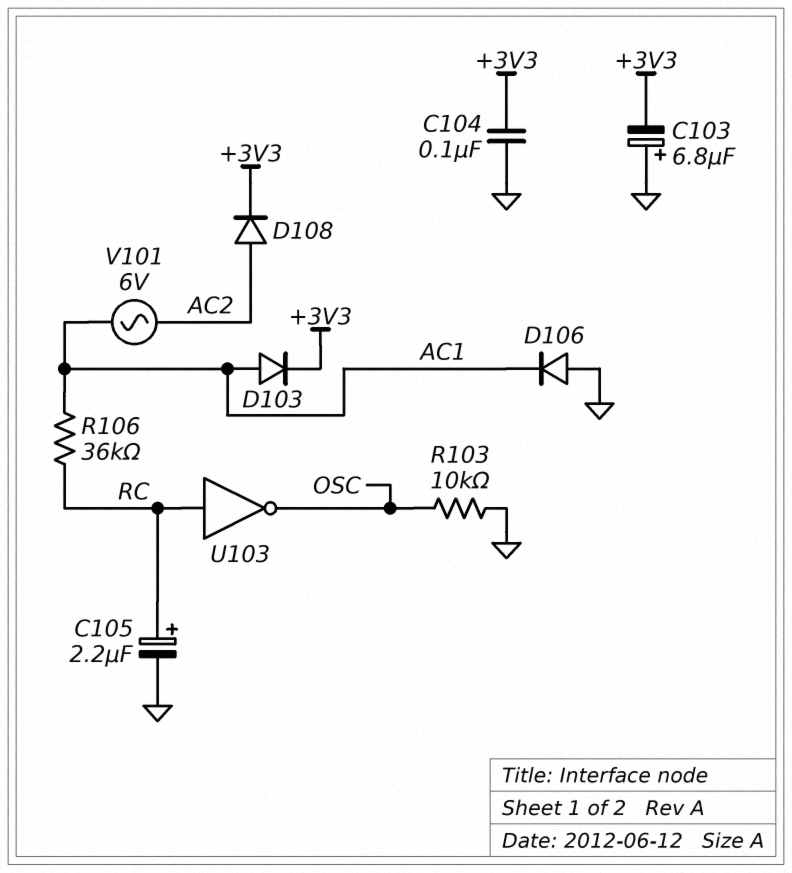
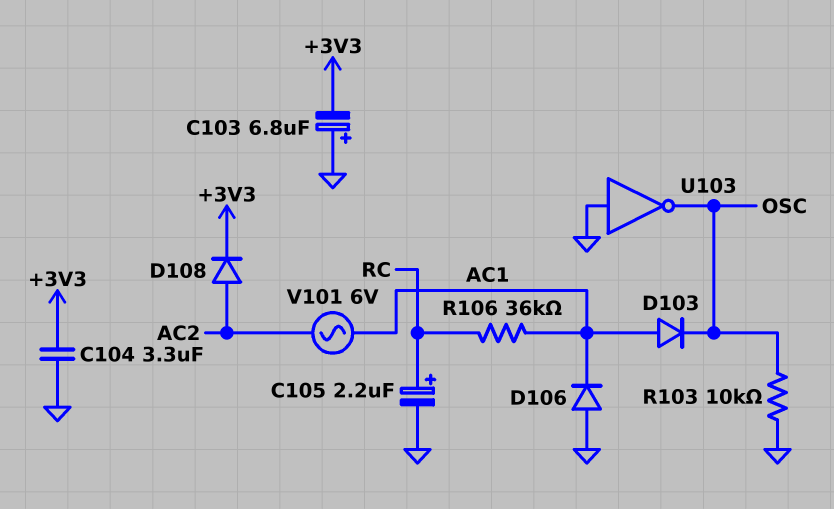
C104: 100nF (+3V3, GND) -> 3.3uF (+3V3, GND)
D103: diode (A AC1, K +3V3) -> diode (A AC1, K OSC)
U103: NOT (in RC, out OSC) -> NOT (in GND, out OSC)

